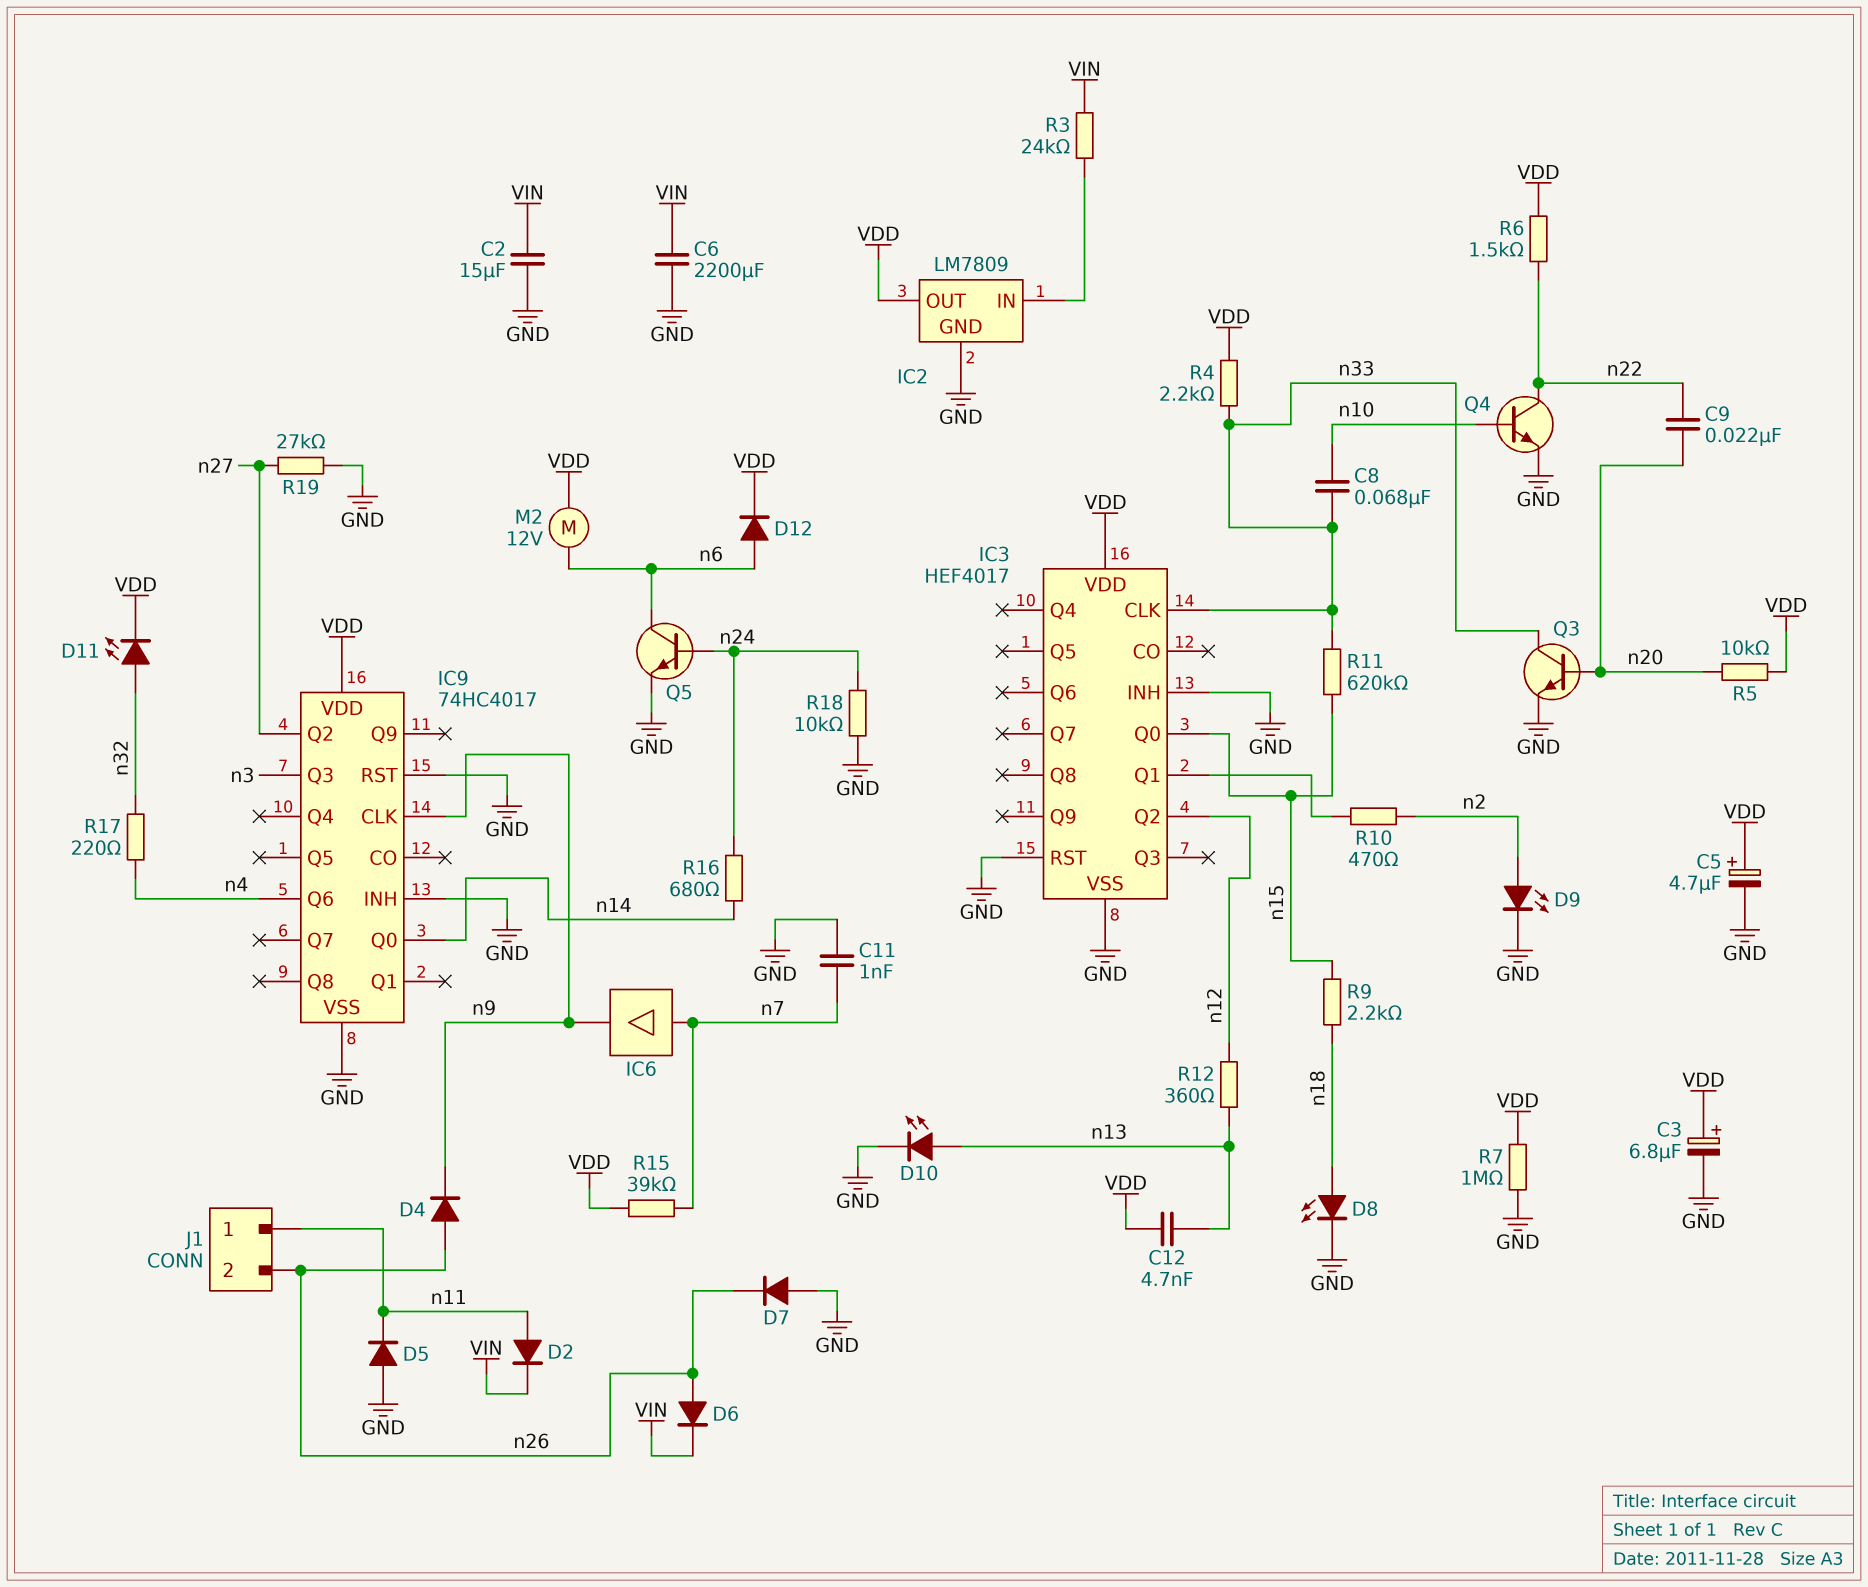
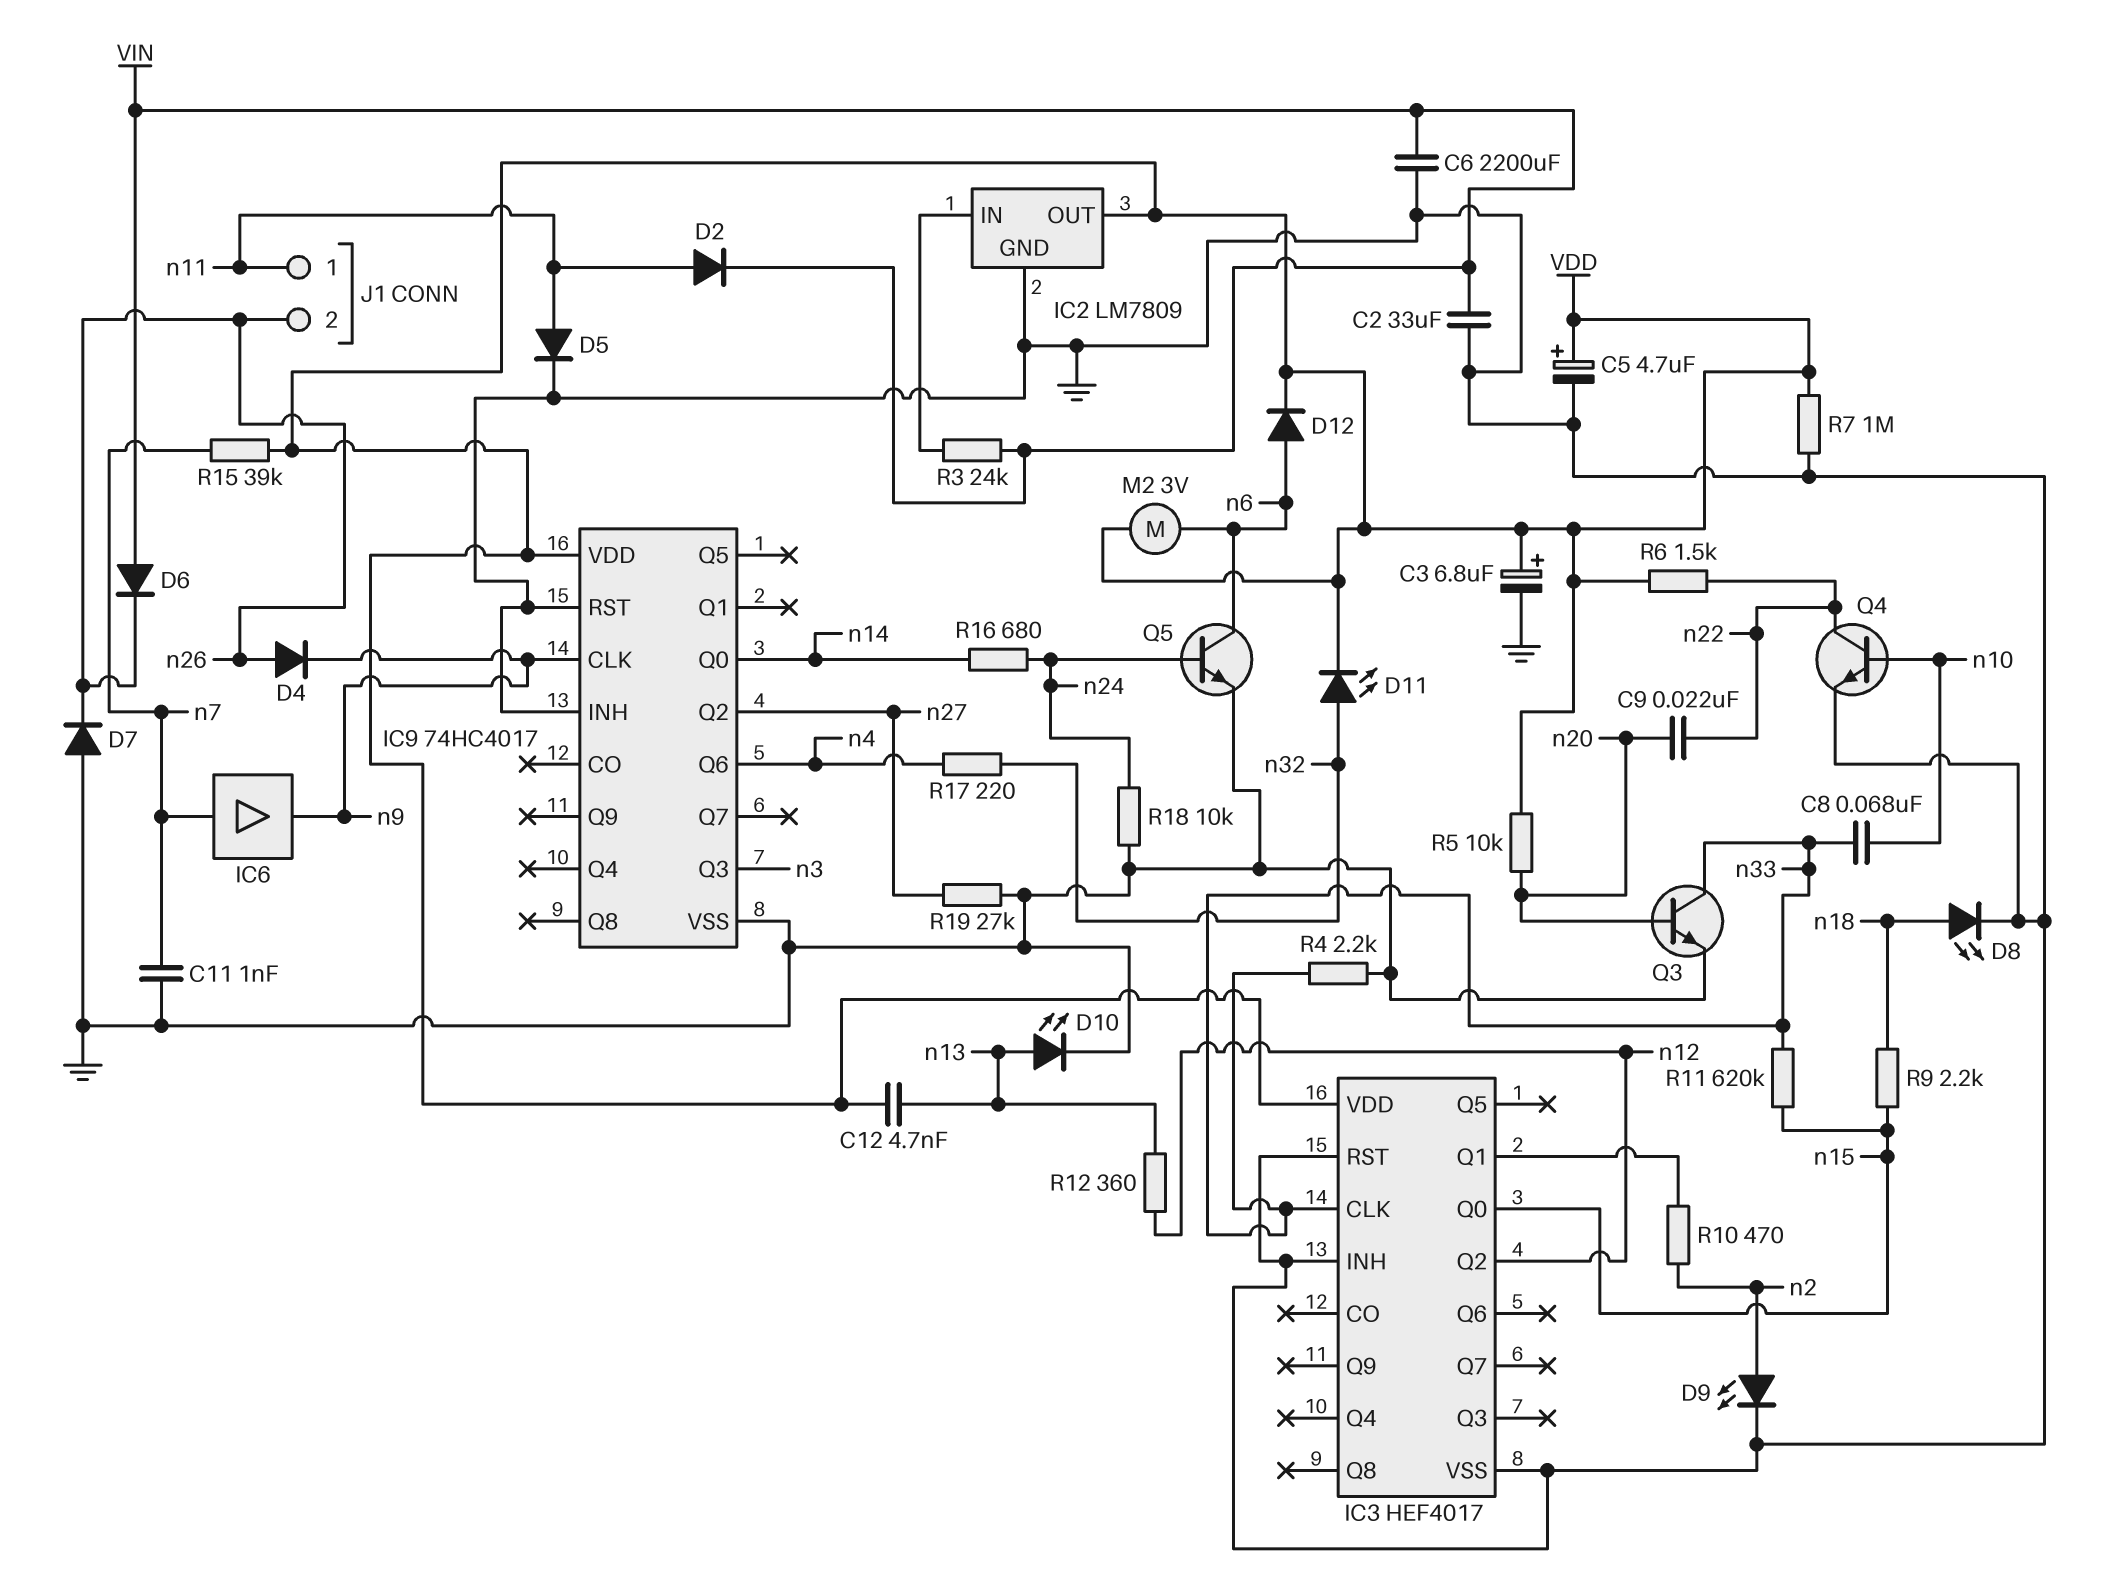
C2: 15uF (GND, VIN) -> 33uF (GND, VIN)
D5: diode (A GND, K n11) -> diode (A n11, K GND)
D6: diode (A n26, K VIN) -> diode (A VIN, K n26)
M2: motor 12V (VDD, n6) -> motor 3V (VDD, n6)
R4: 2.2k (VDD, n33) -> 2.2k (GND, n33)

